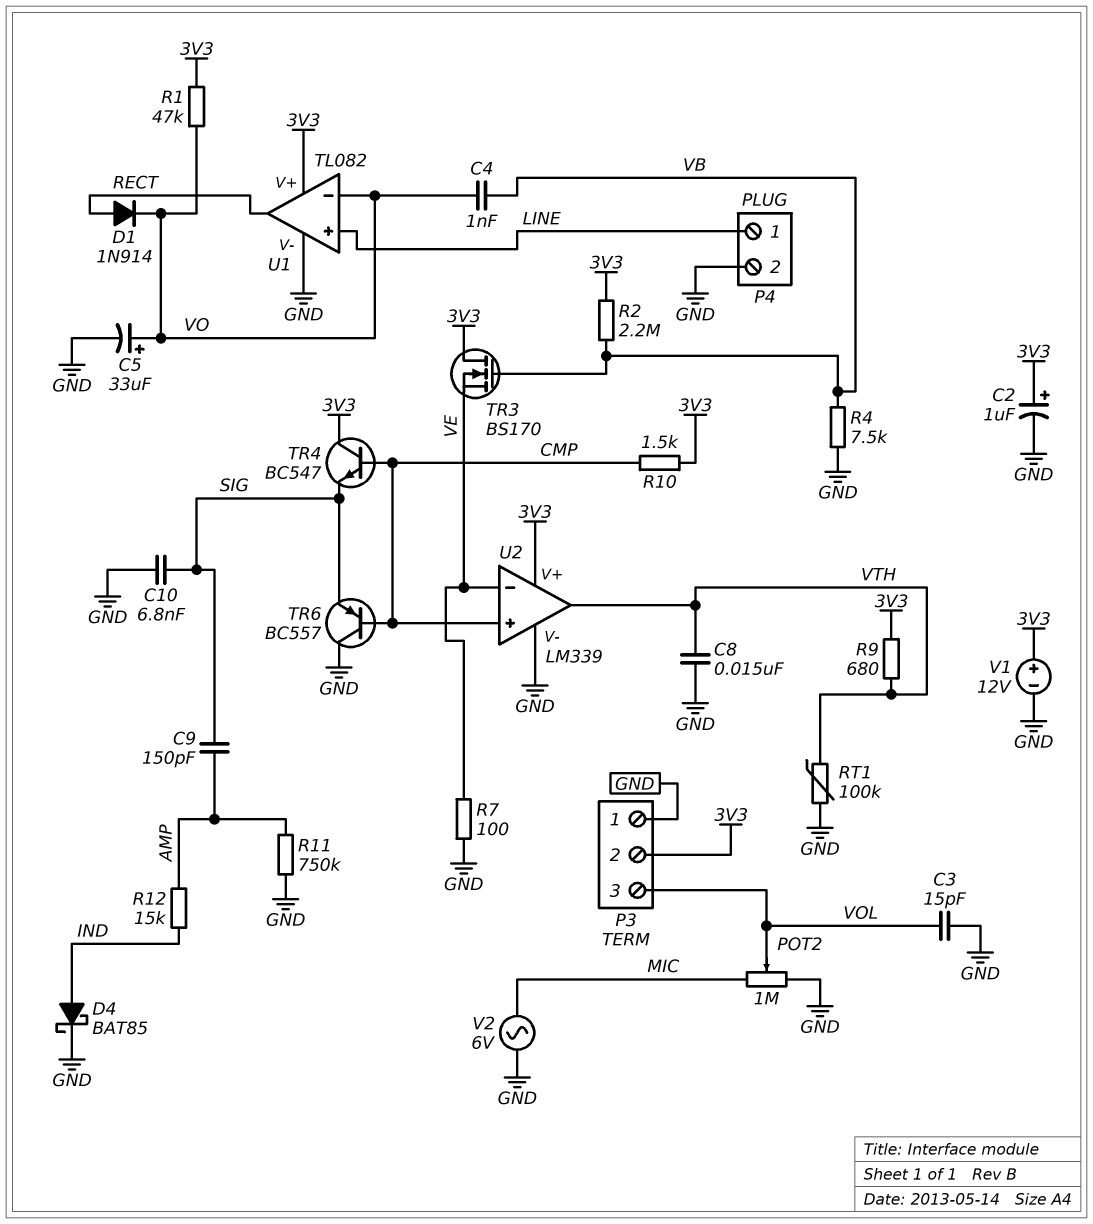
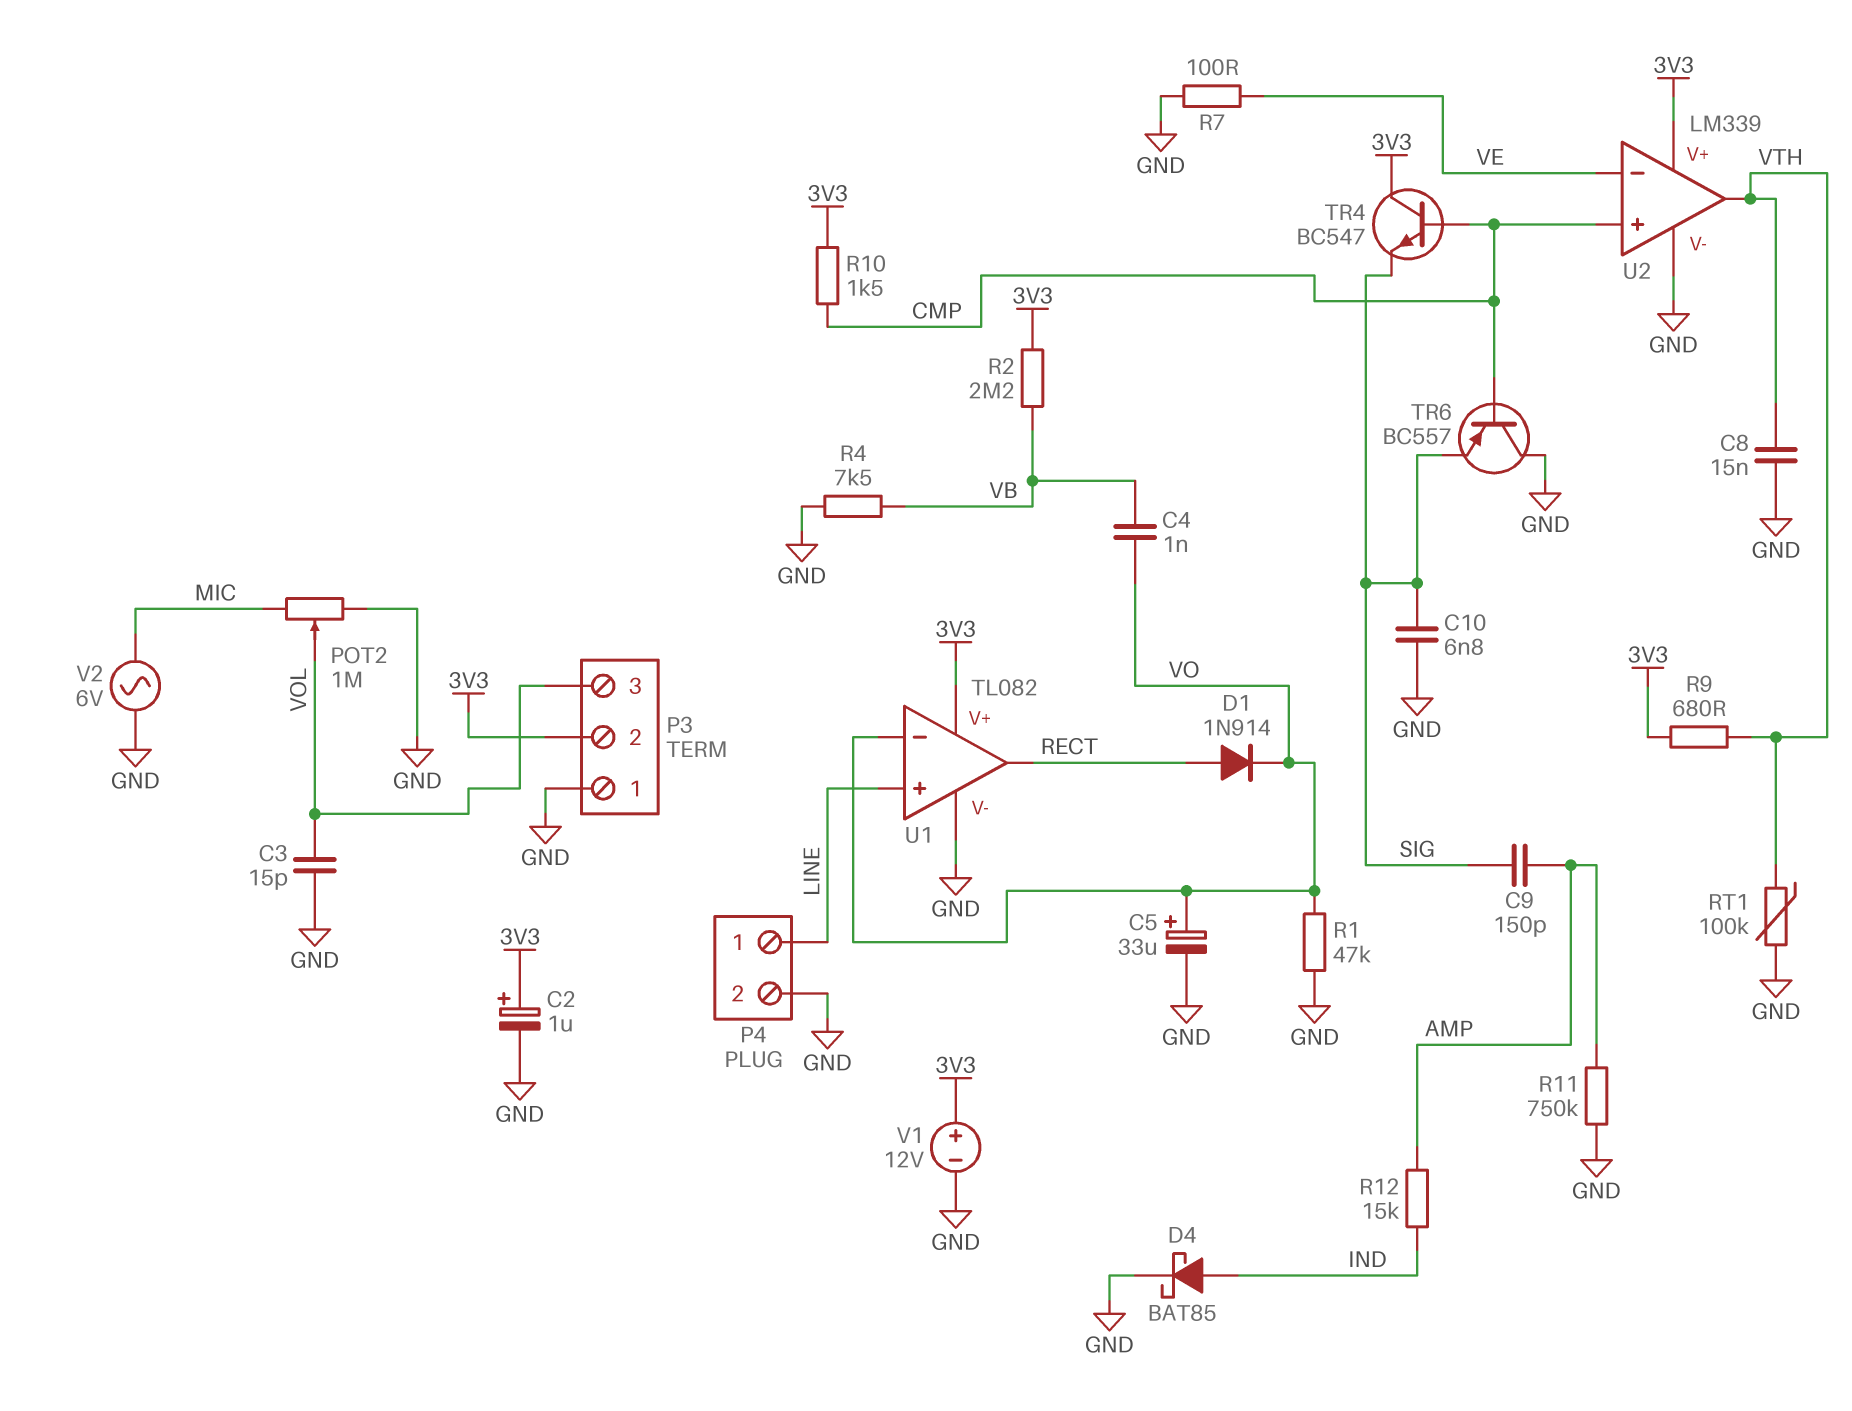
R1: 47k (3V3, VO) -> 47k (GND, VO)
TR3: NMOS BS170 (G VB, D 3V3, S VE) -> none

